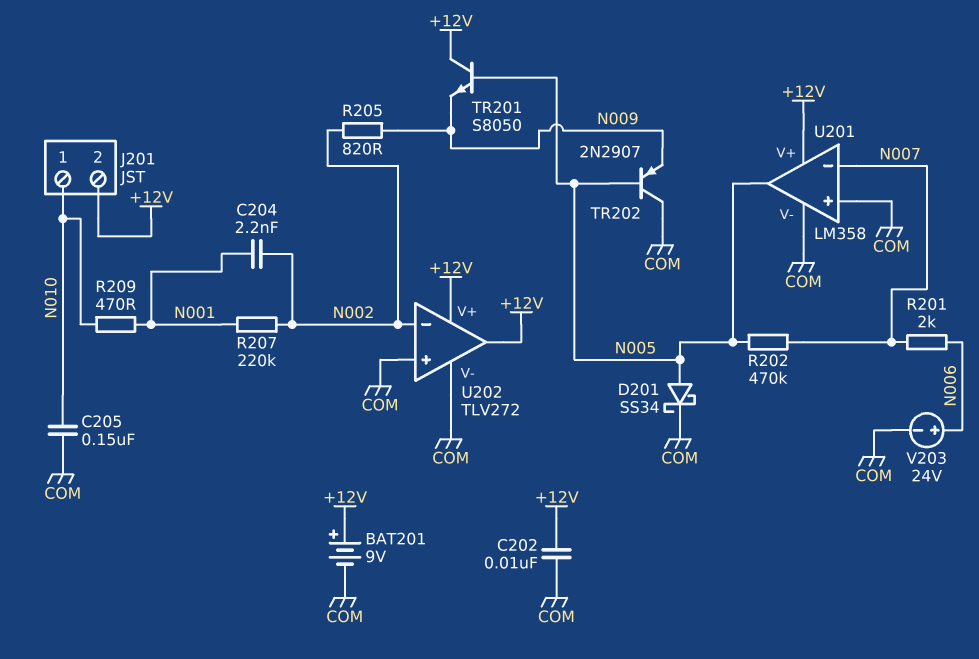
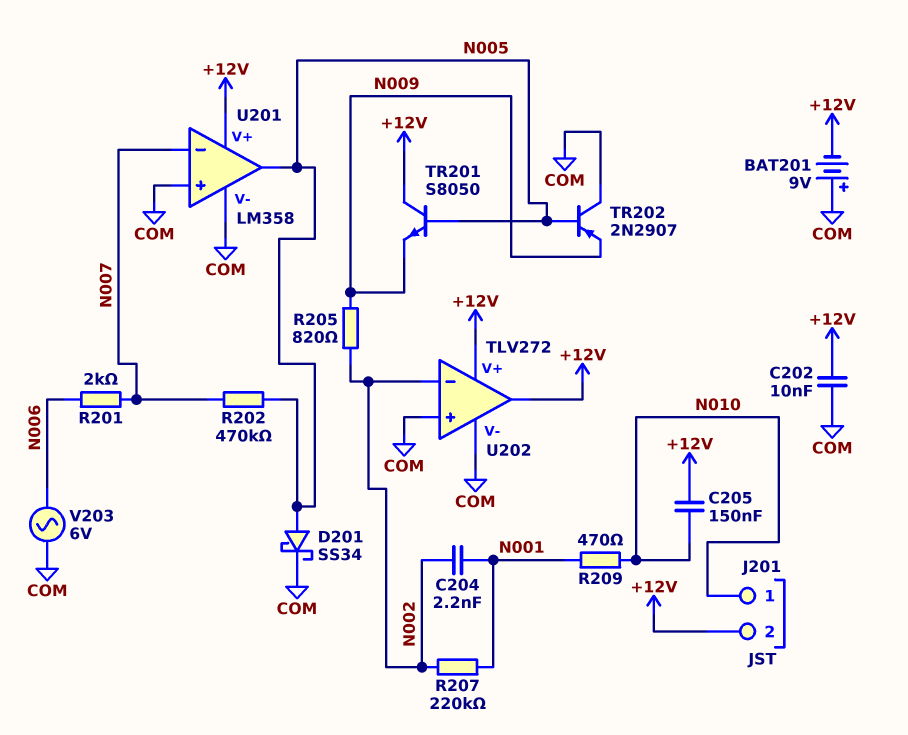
BAT201: 9V (plus +12V, minus COM) -> 9V (plus COM, minus +12V)
C205: 150nF (COM, N010) -> 150nF (+12V, N010)
V203: 24V (plus N006, minus COM) -> AC 6V (COM, N006)

